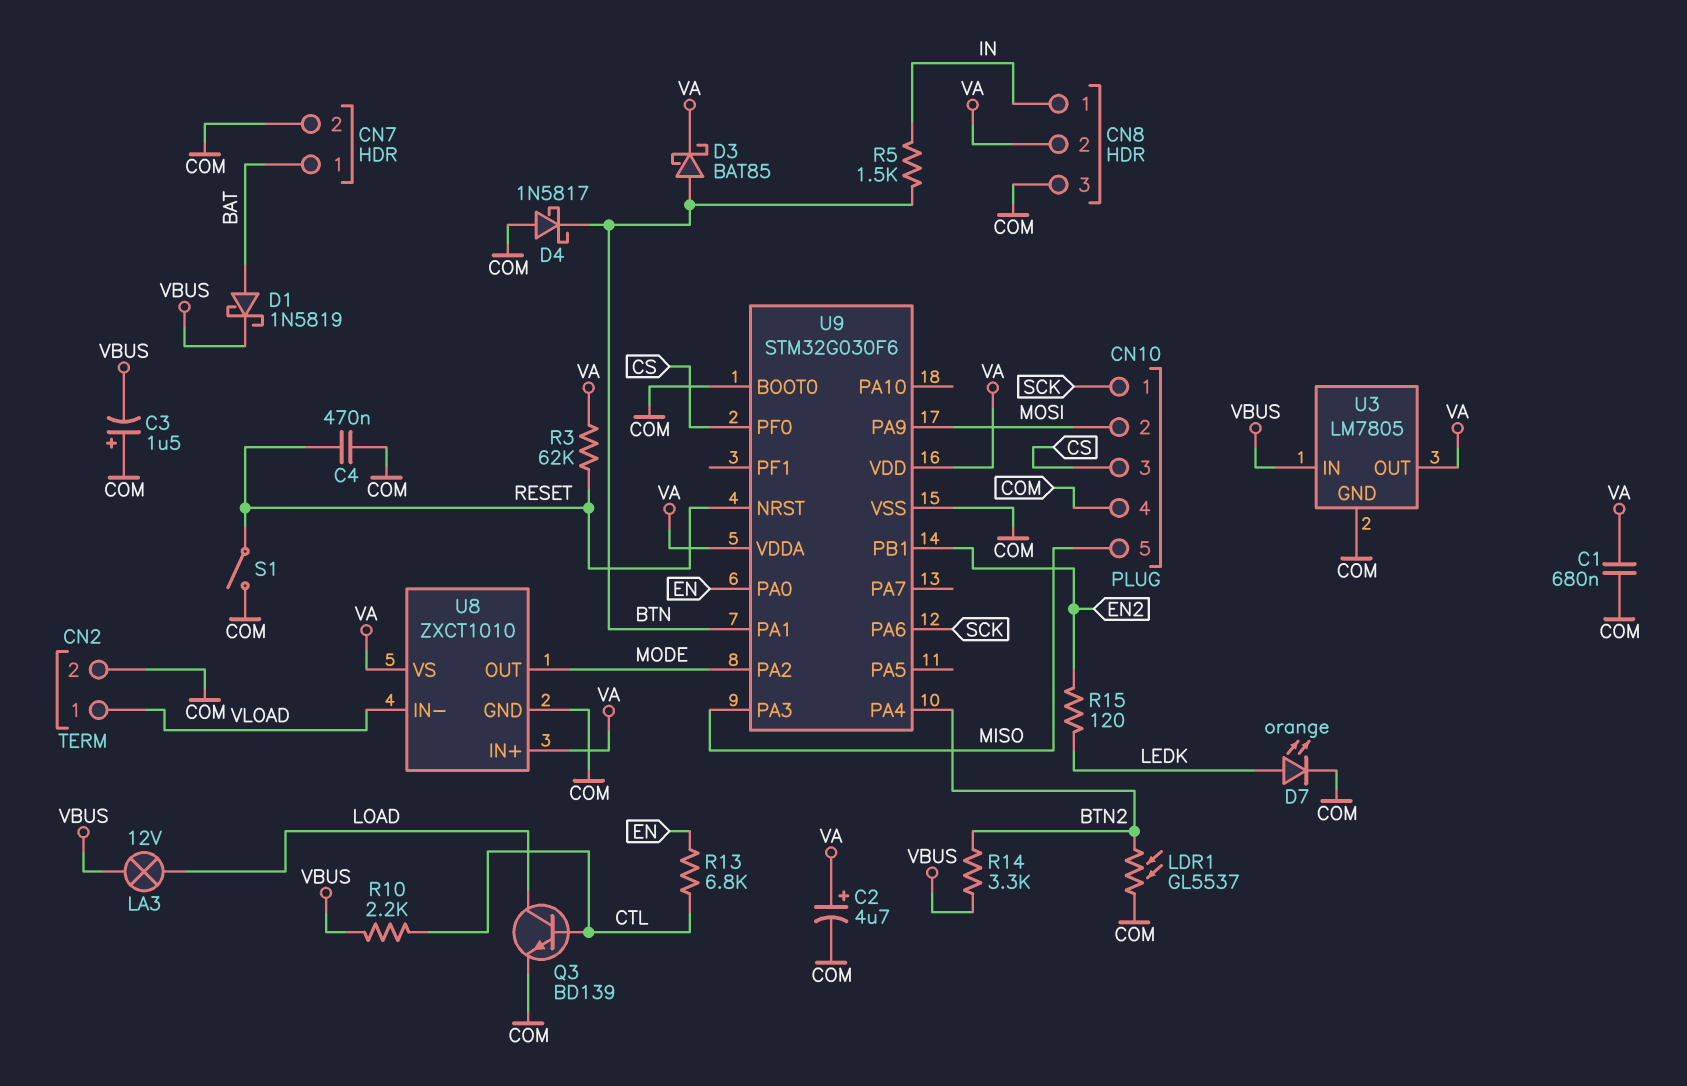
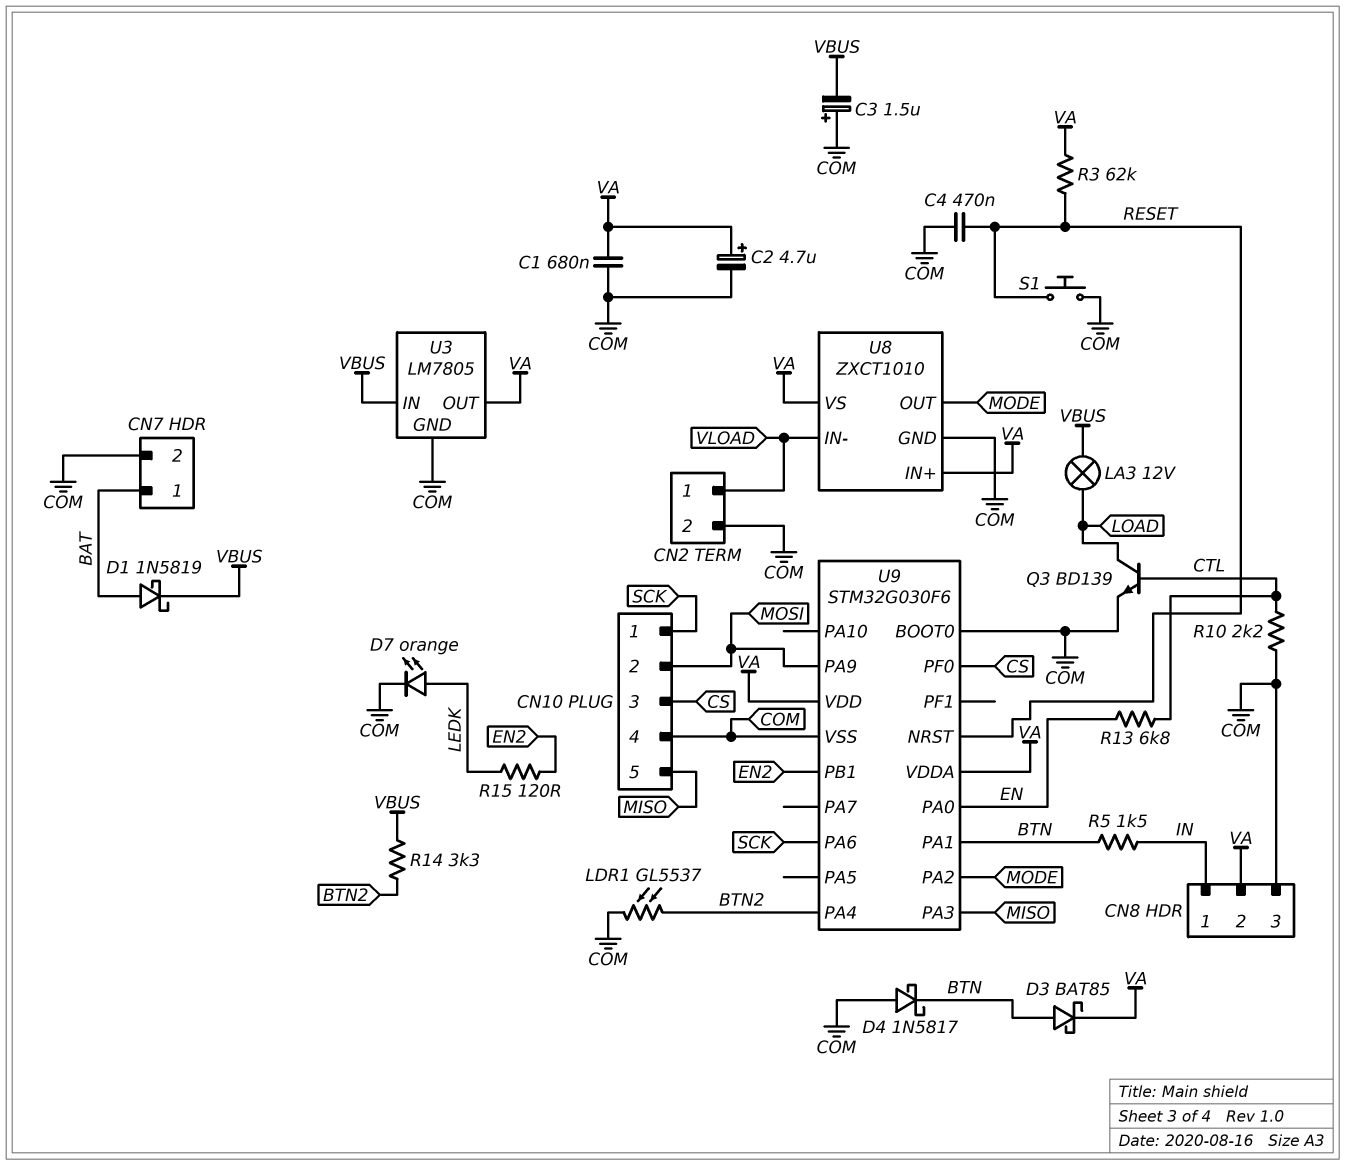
R10: 2.2k (CTL, VBUS) -> 2.2k (COM, CTL)
S1: switch (COM, RESET) -> button (COM, RESET)

